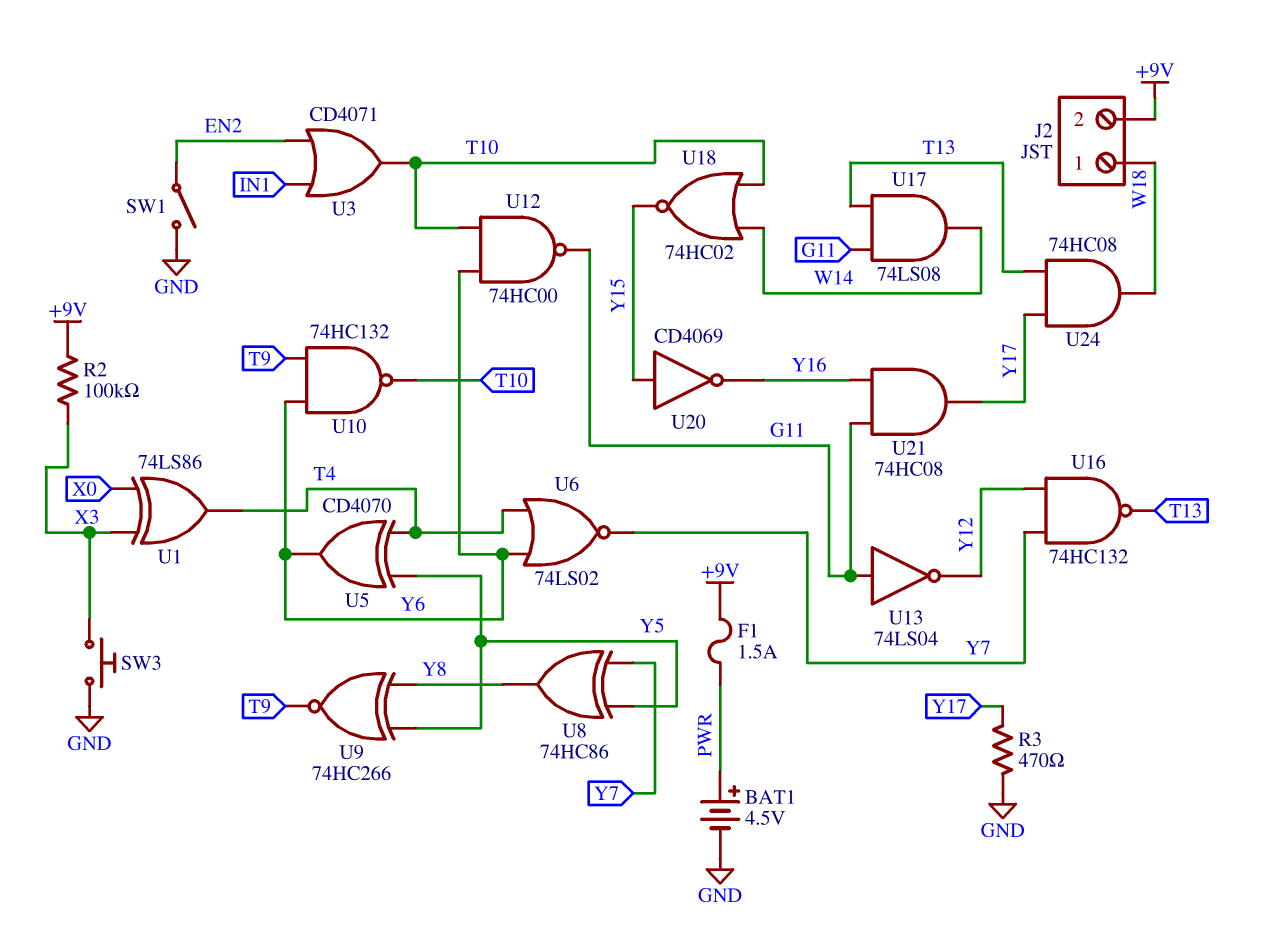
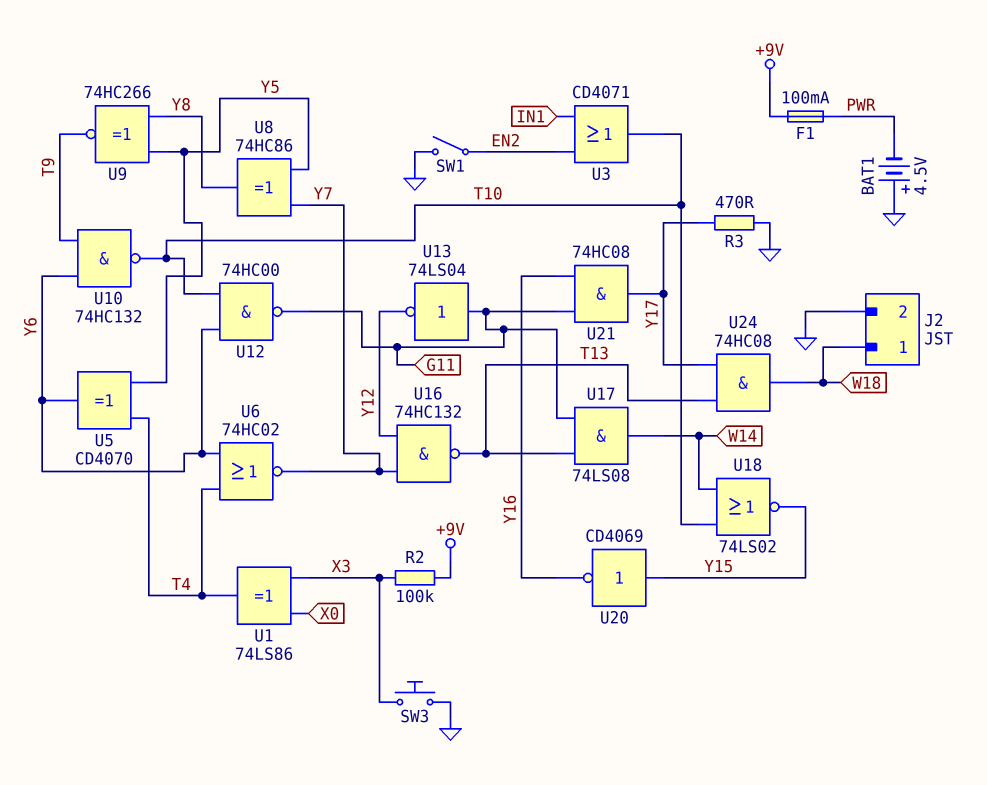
BAT1: 4.5V (plus PWR, minus GND) -> 4.5V (plus GND, minus PWR)
F1: 1.5A (+9V, PWR) -> 100mA (+9V, PWR)
J2 pin 2: +9V -> GND
U6: NOR 74LS02 (in T4, in Y6, out Y7) -> NOR 74HC02 (in T4, in Y6, out Y7)
U18: NOR 74HC02 (in T10, in W14, out Y15) -> NOR 74LS02 (in T10, in W14, out Y15)

